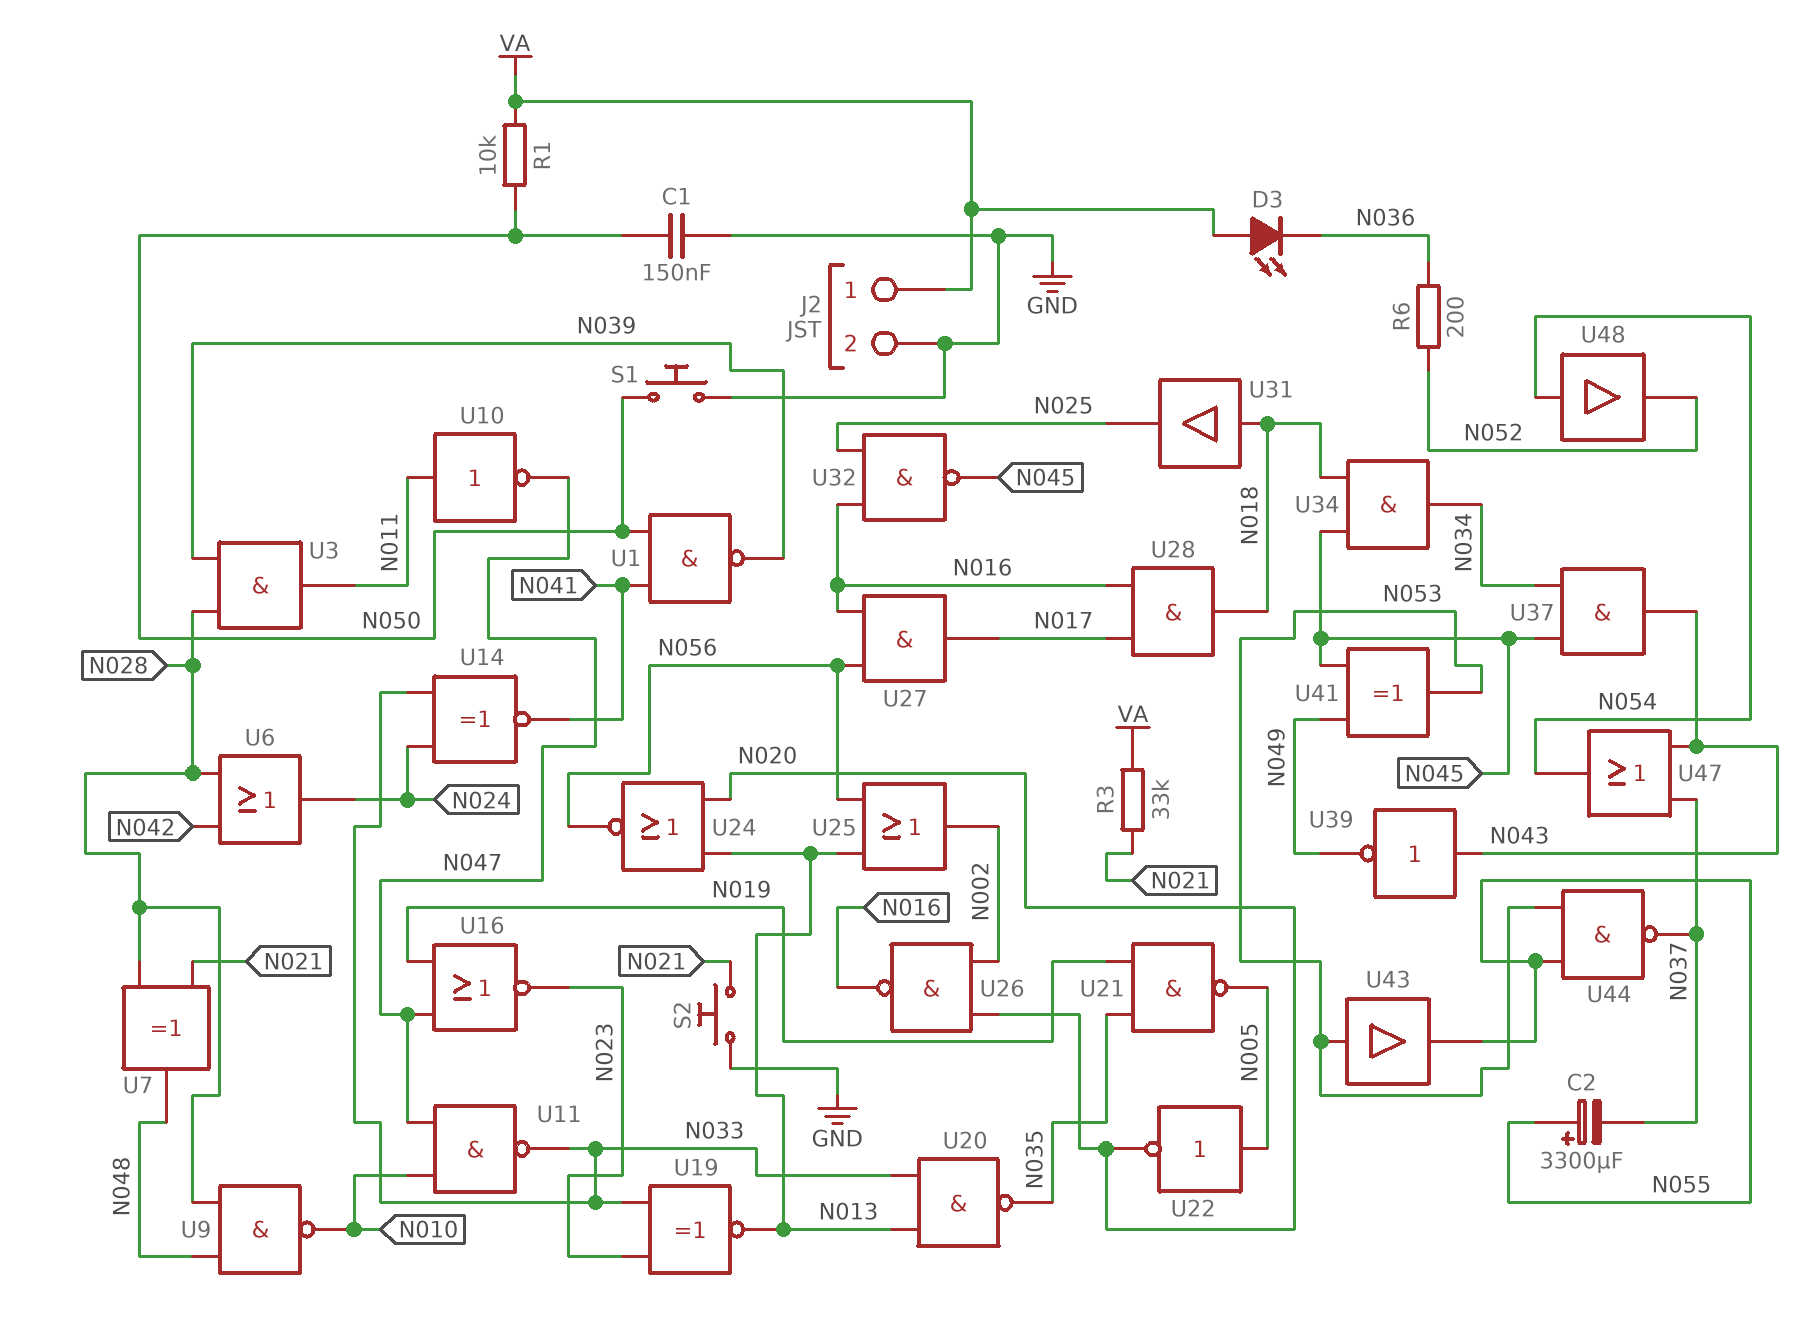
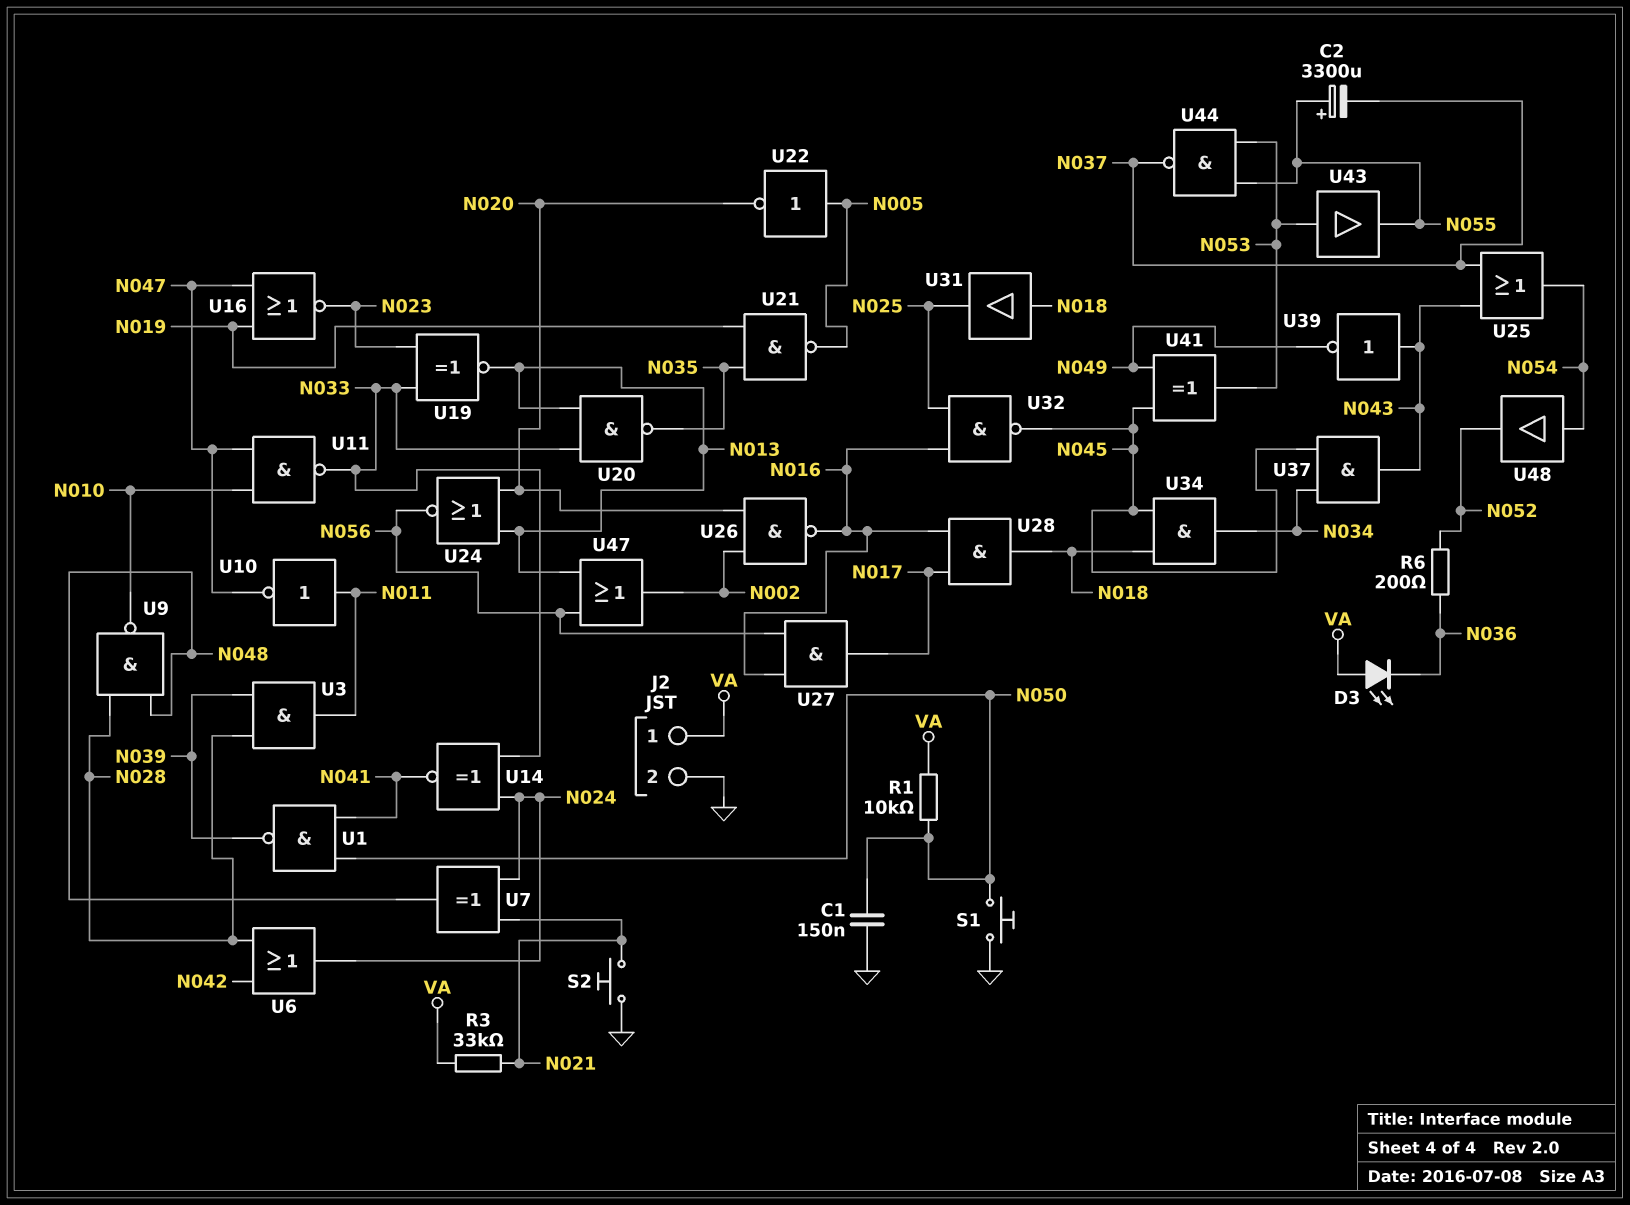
U7: XOR (in N021, in N028, out N048) -> XOR (in N021, in N024, out N048)
U25: OR (in N013, in N056, out N002) -> OR (in N037, in N043, out N054)
U47: OR (in N037, in N043, out N054) -> OR (in N013, in N056, out N002)

